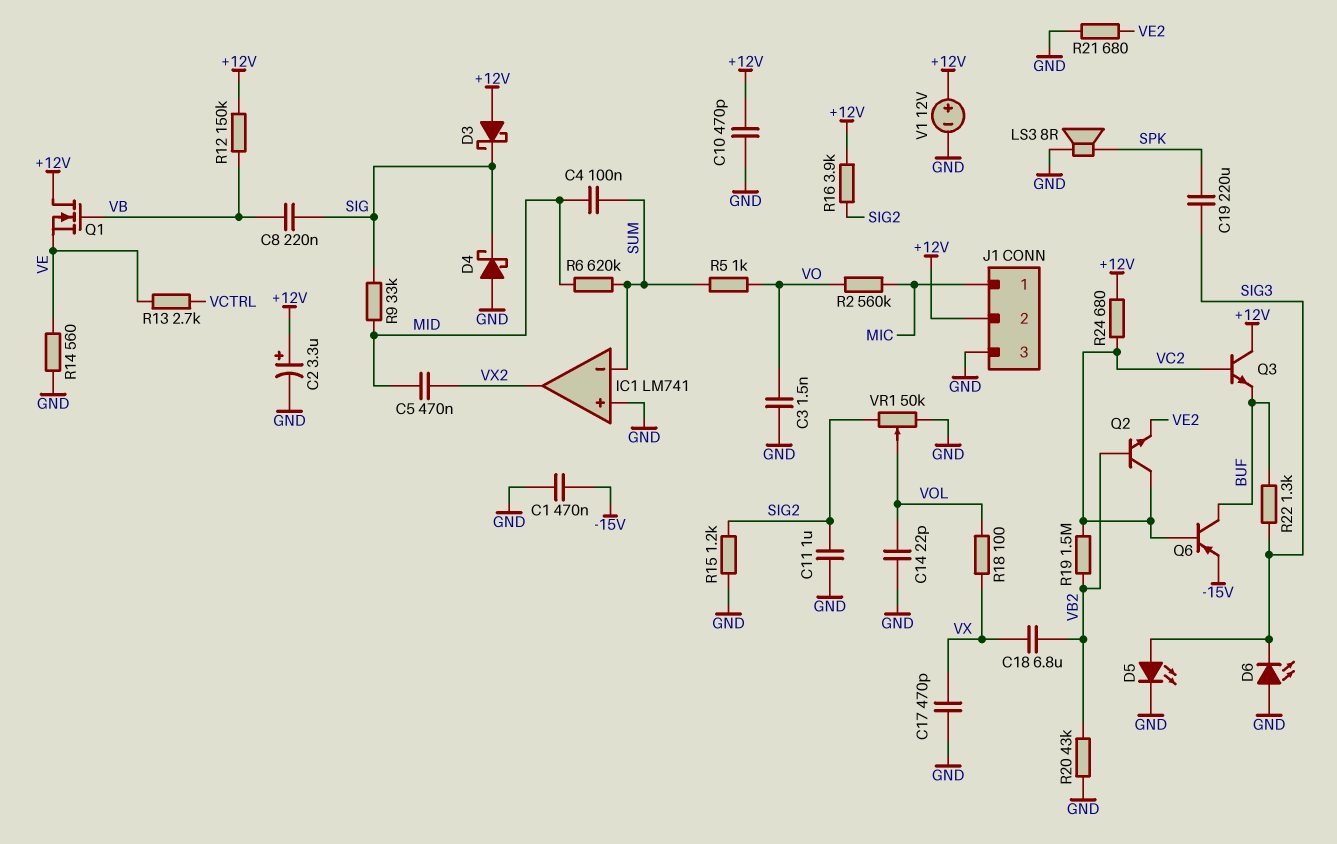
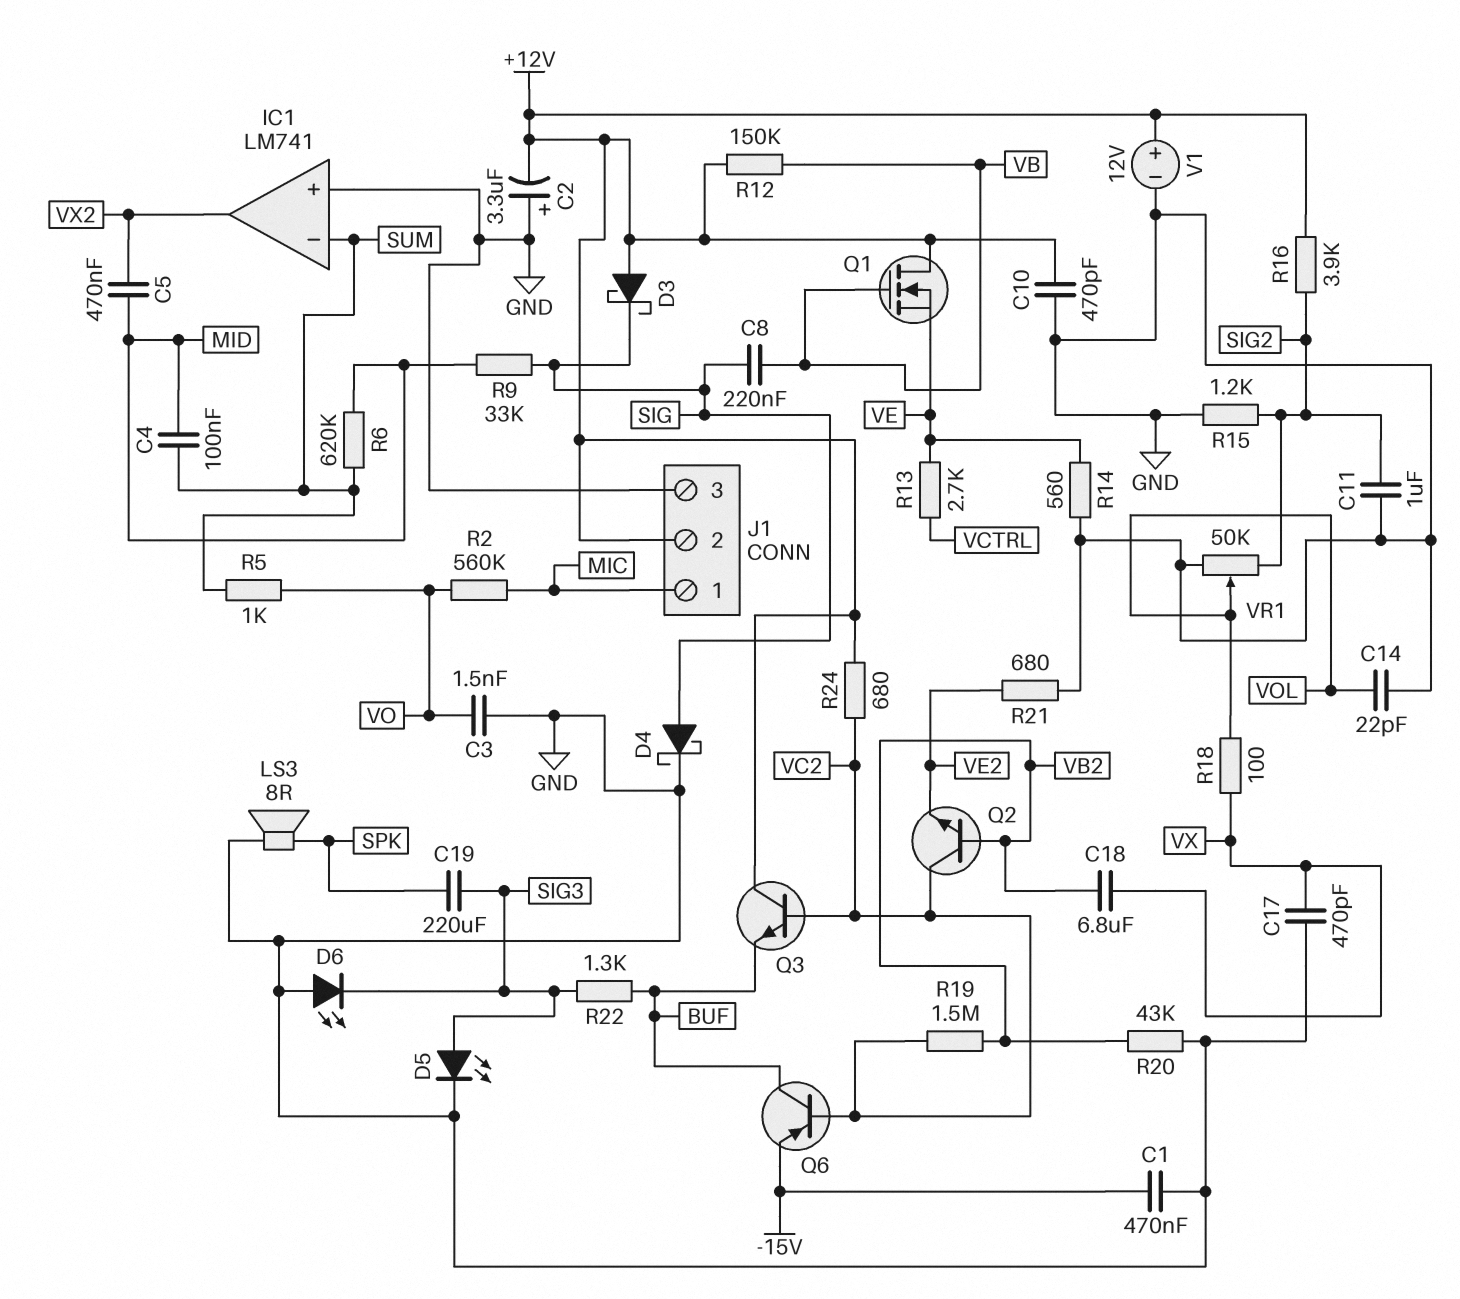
C2: 3.3uF (plus +12V, minus GND) -> 3.3uF (plus GND, minus +12V)
D4: schottky (A GND, K SIG) -> schottky (A SIG, K GND)

